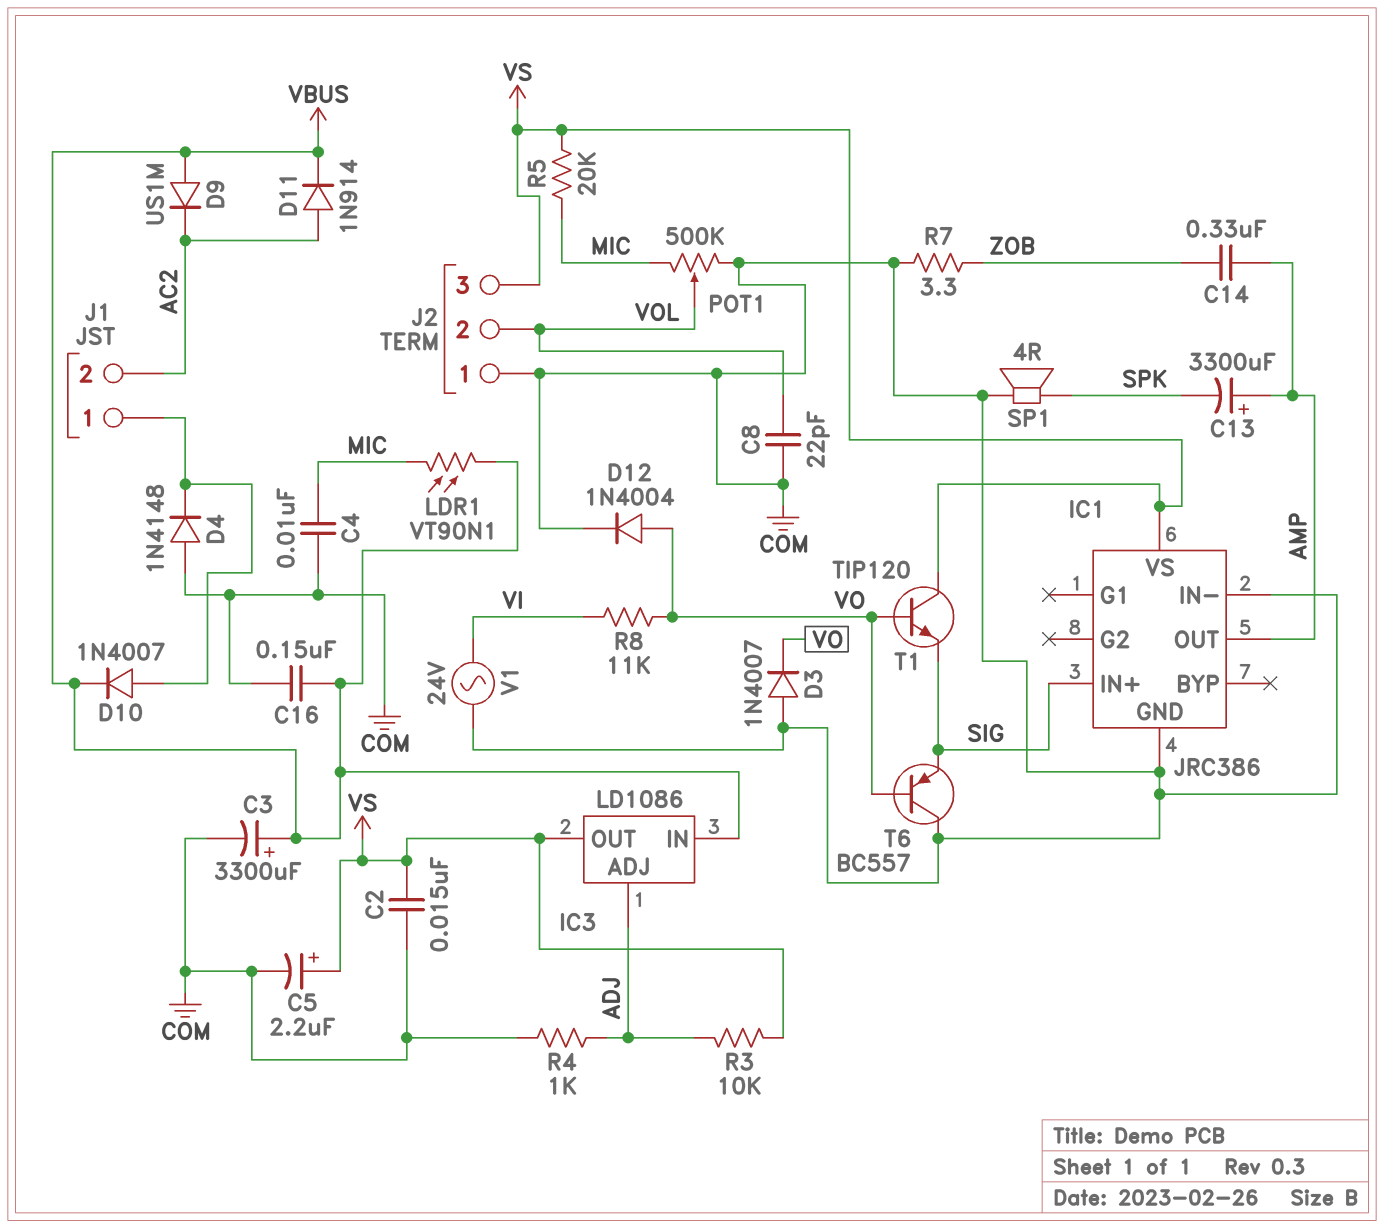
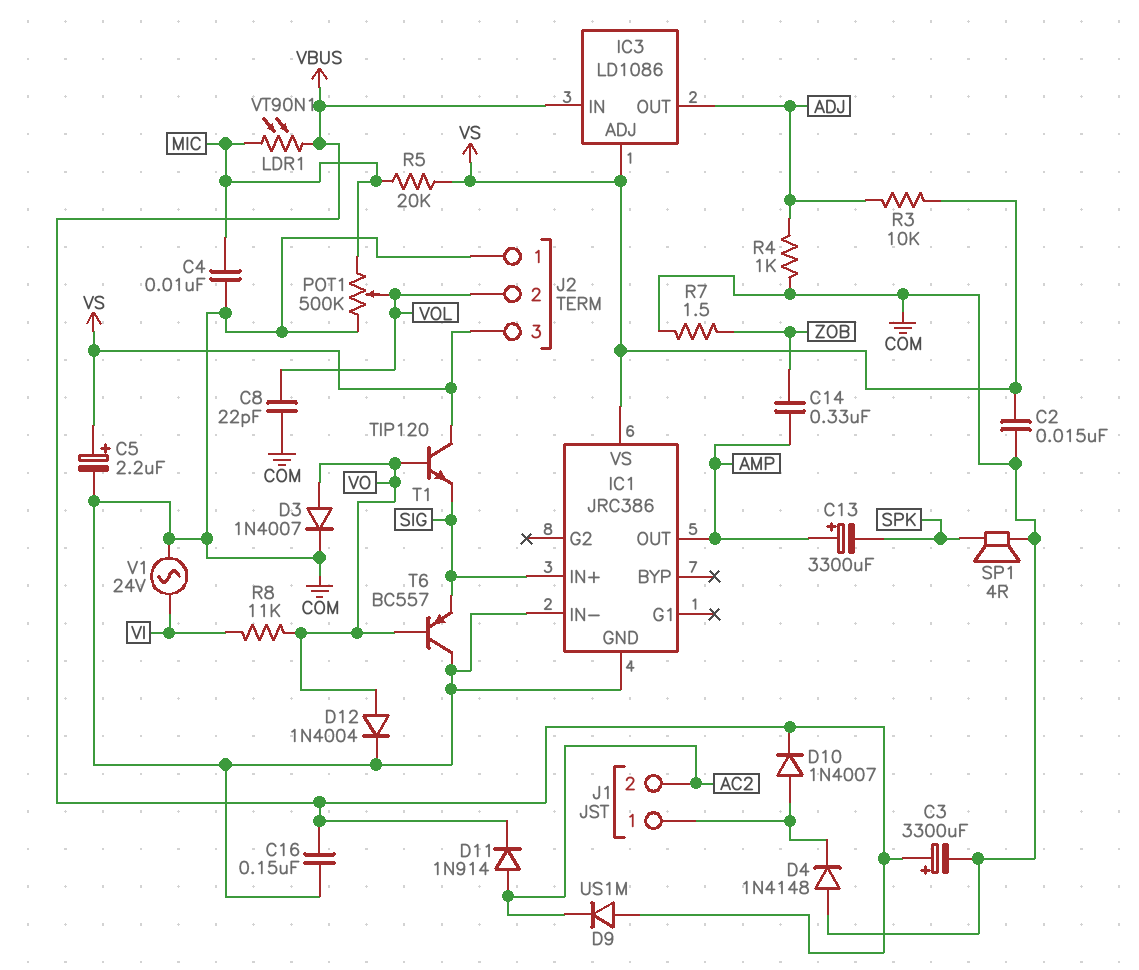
D3: diode 1N4007 (A COM, K VO) -> diode 1N4007 (A VO, K COM)
IC3 pin ADJ: ADJ -> VS
IC3 pin OUT: VS -> ADJ
R7: 3.3 (COM, ZOB) -> 1.5 (COM, ZOB)

